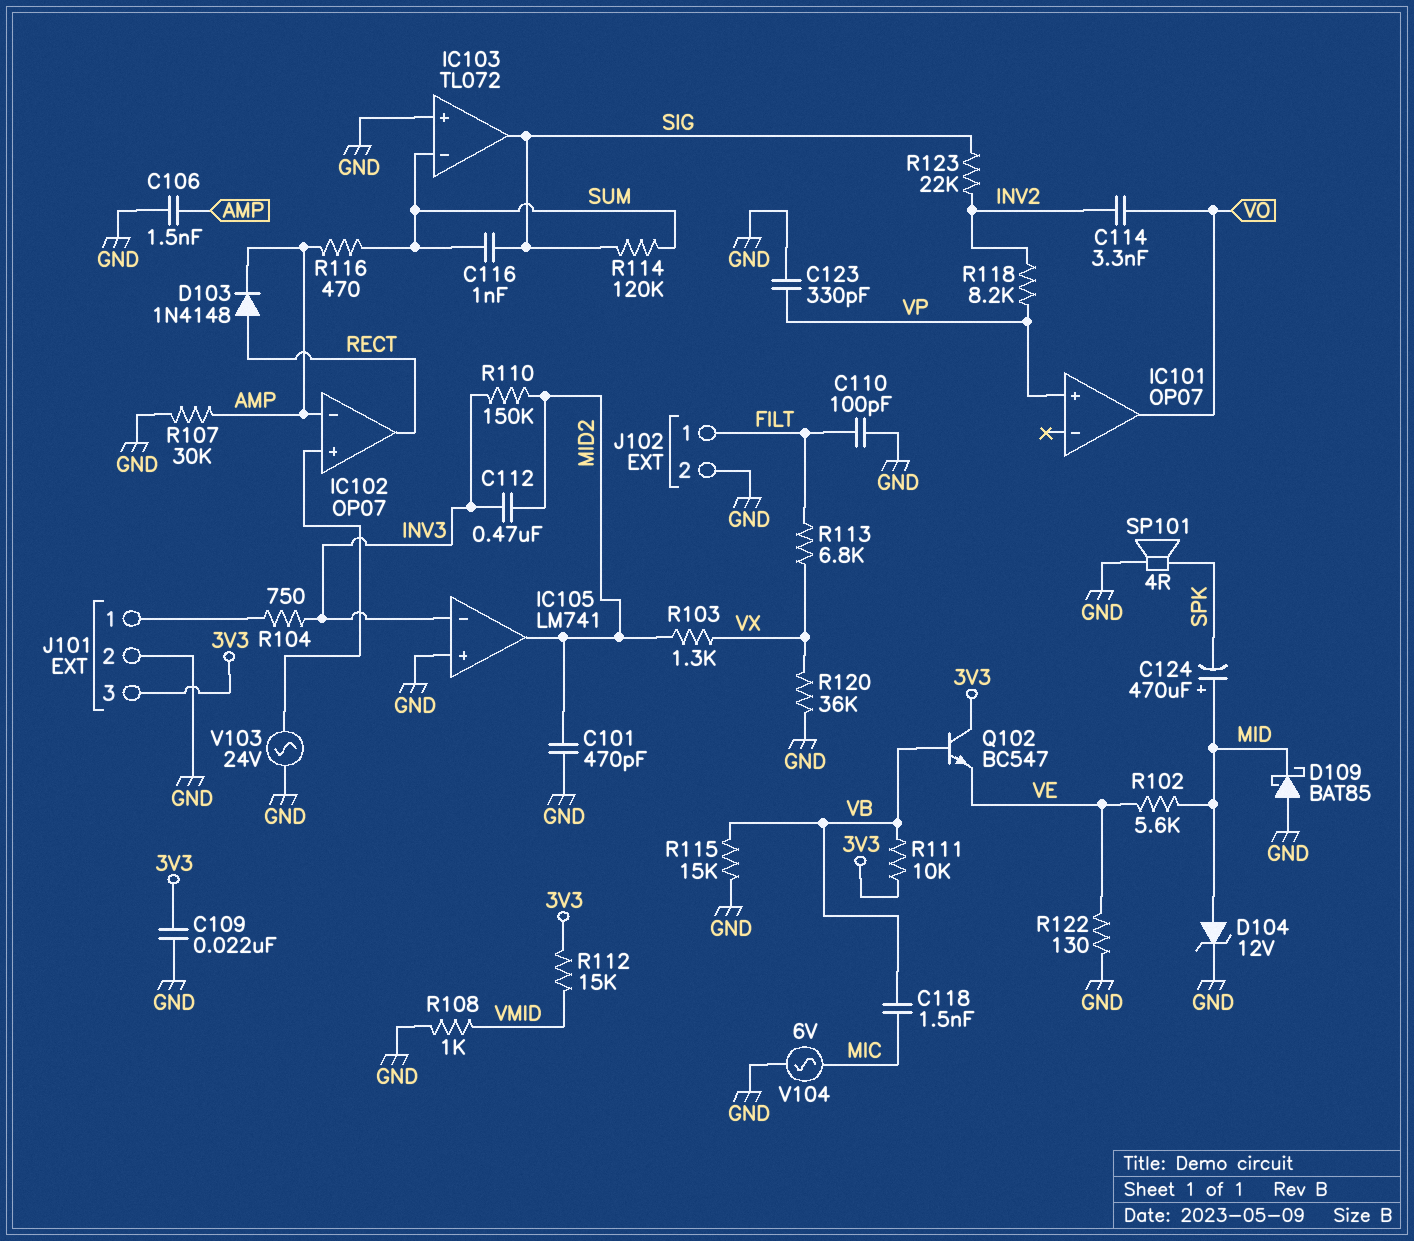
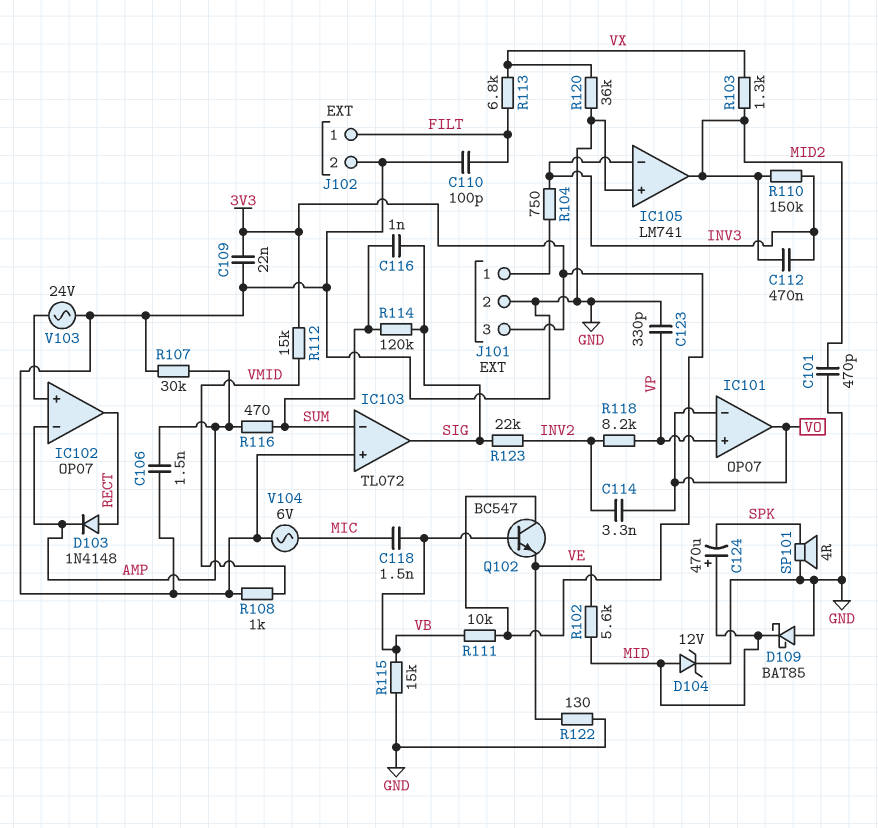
IC101 pin in-: none -> VO

